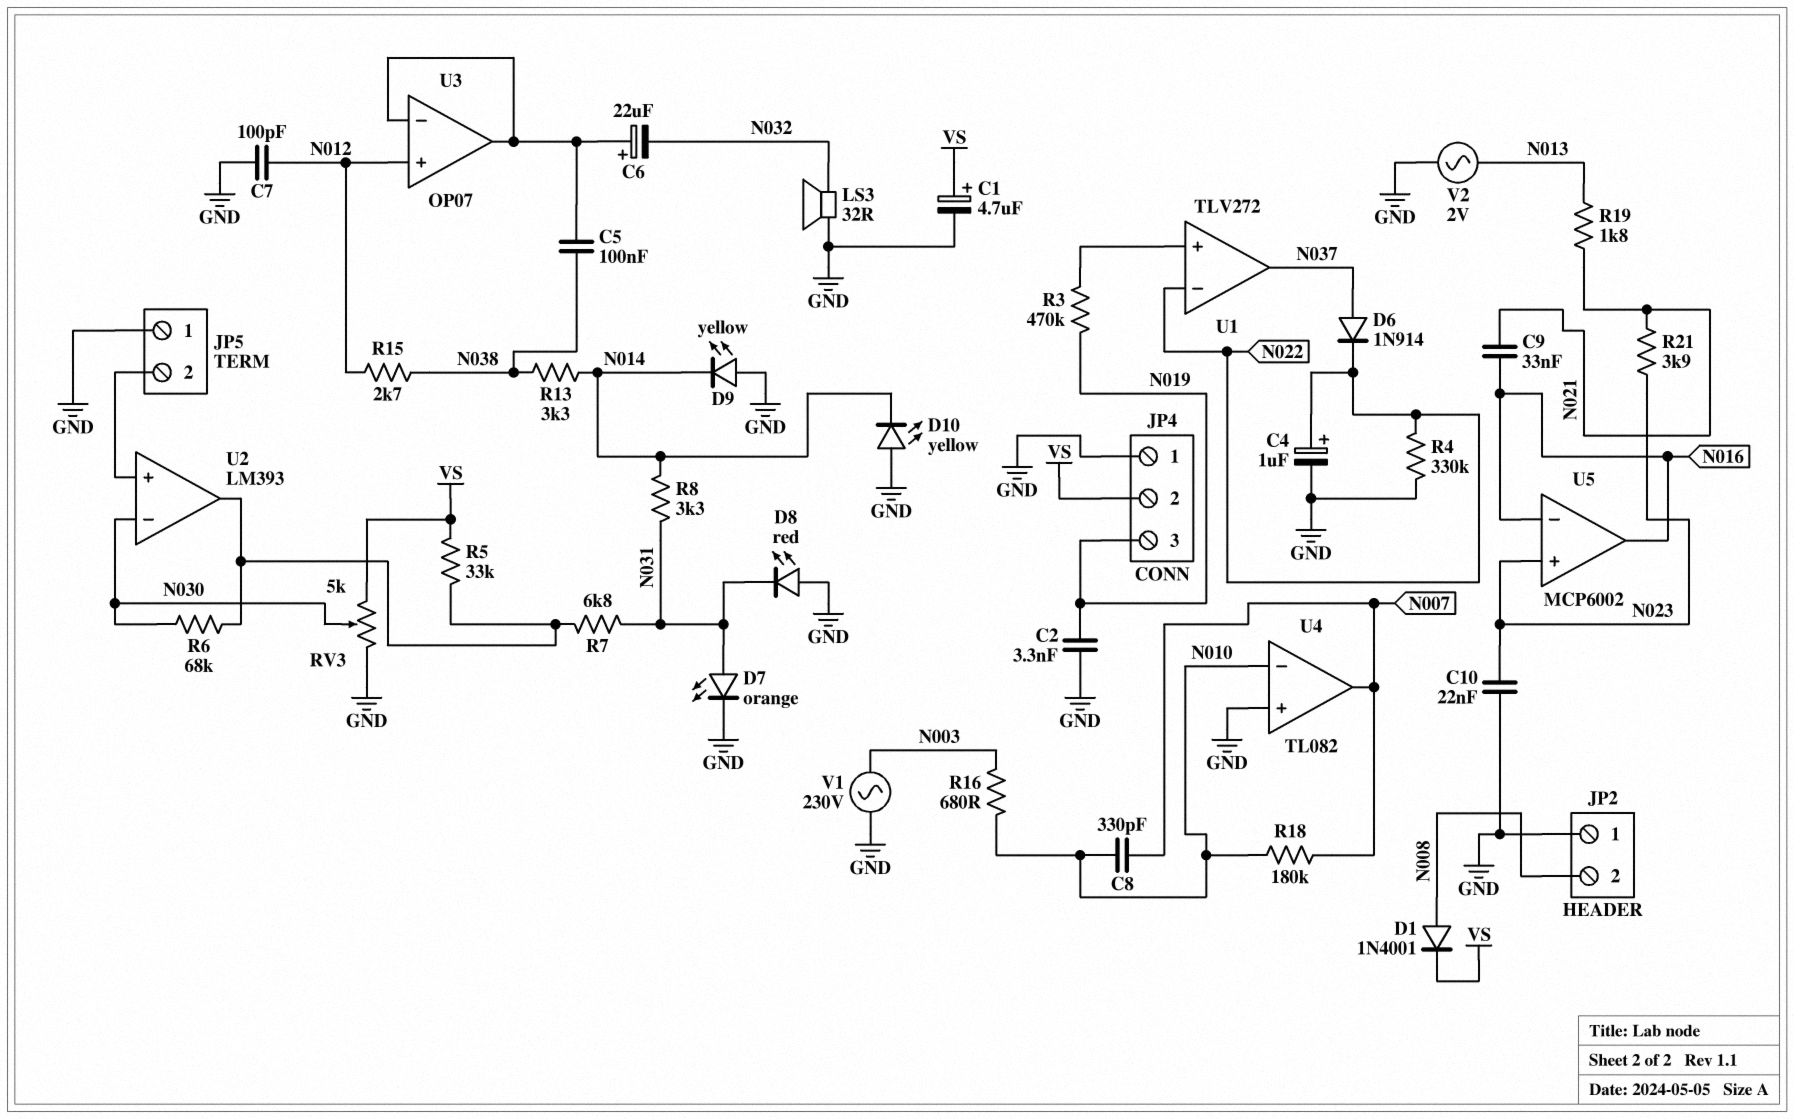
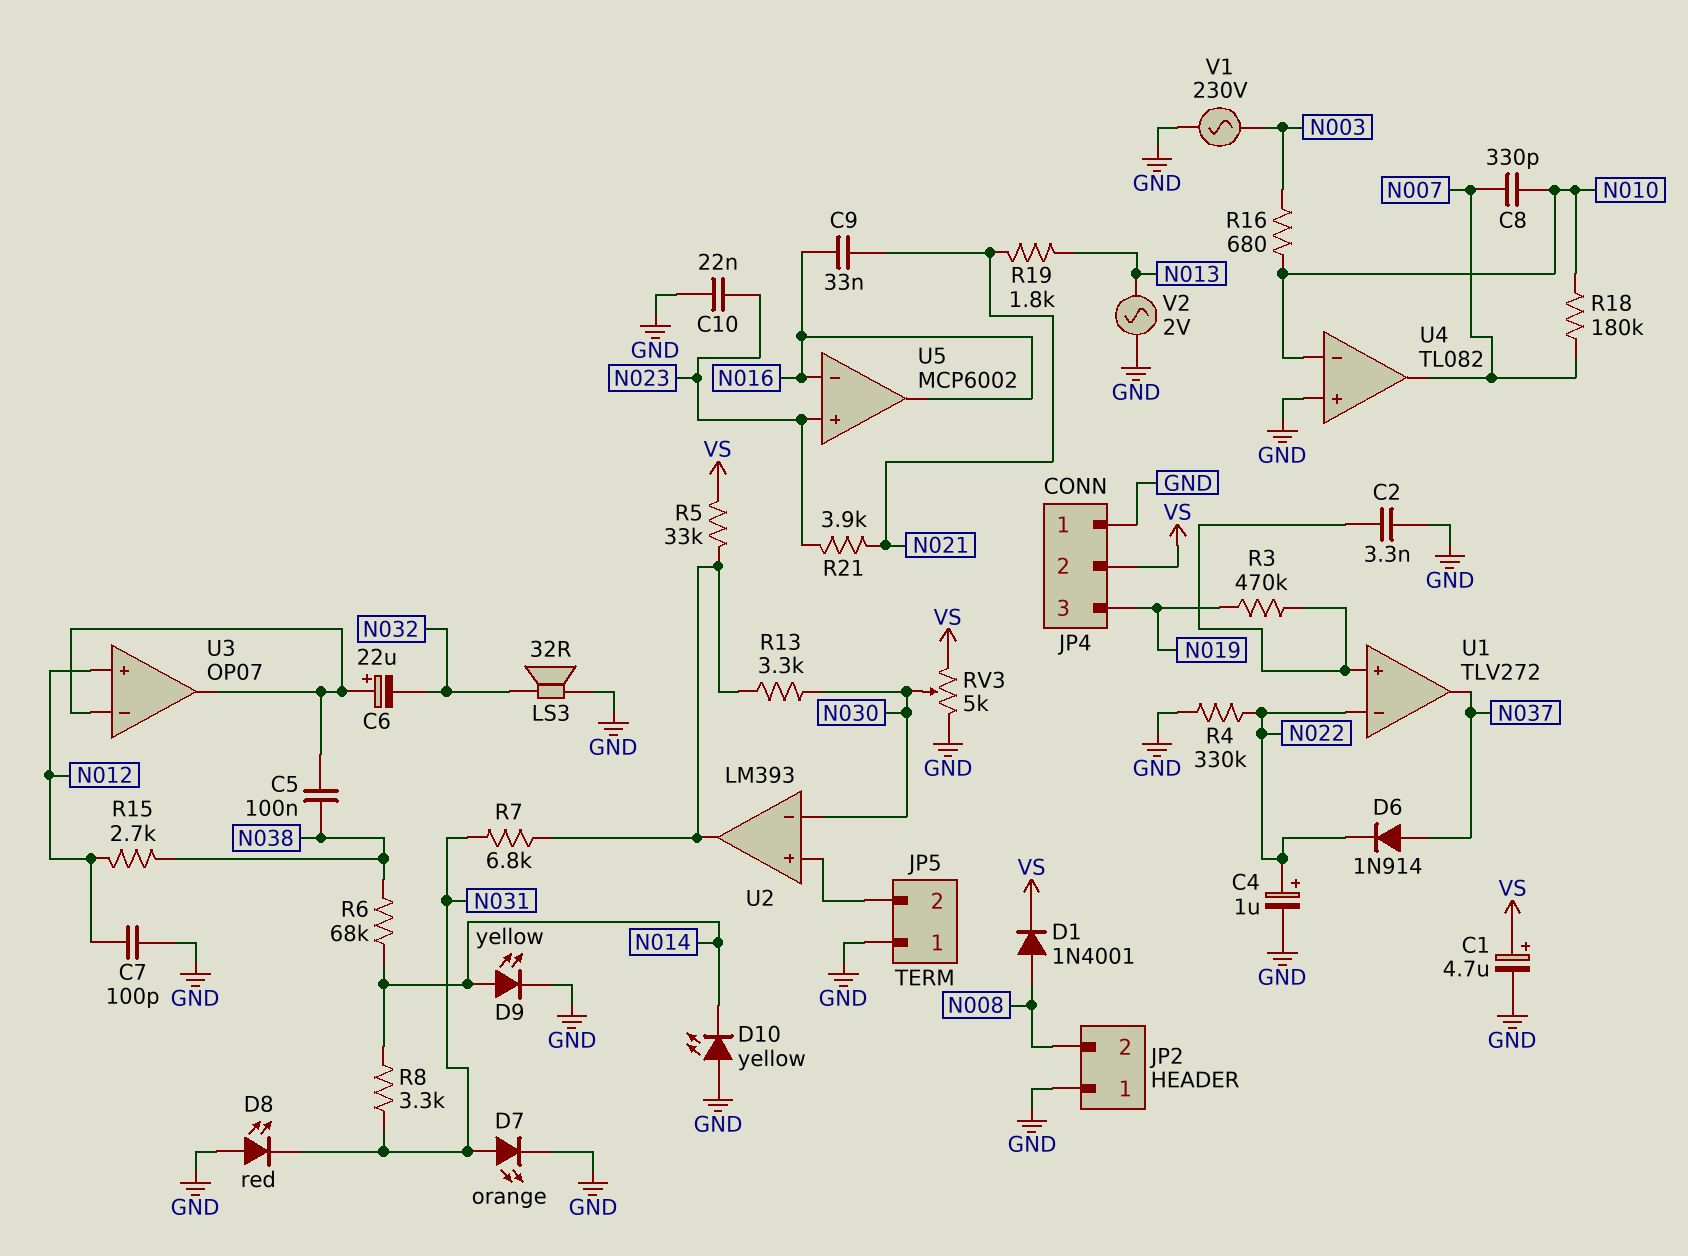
C2: 3.3nF (GND, N019) -> 3.3nF (GND, U1/in+)
D9: LED yellow (A GND, K N014) -> LED yellow (A N014, K GND)
R6: 68k (N030, U2/out) -> 68k (N014, N038)
R13: 3.3k (N014, N038) -> 3.3k (N030, U2/out)

